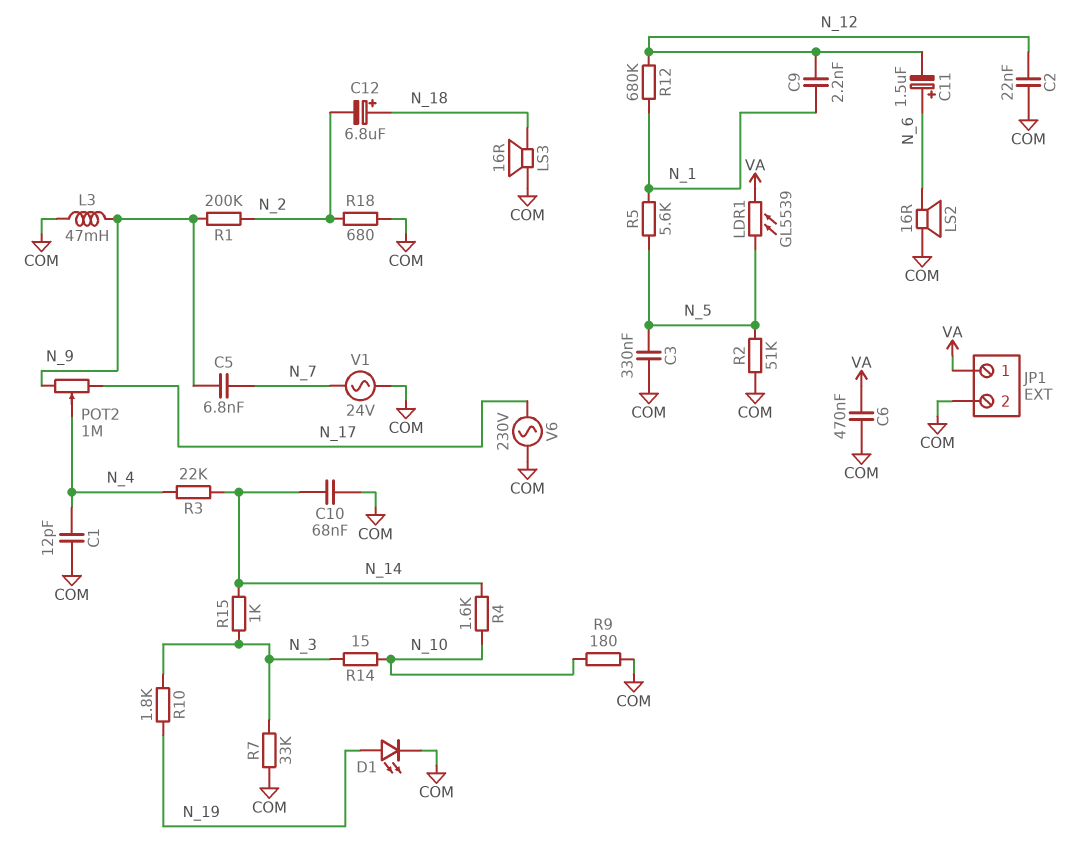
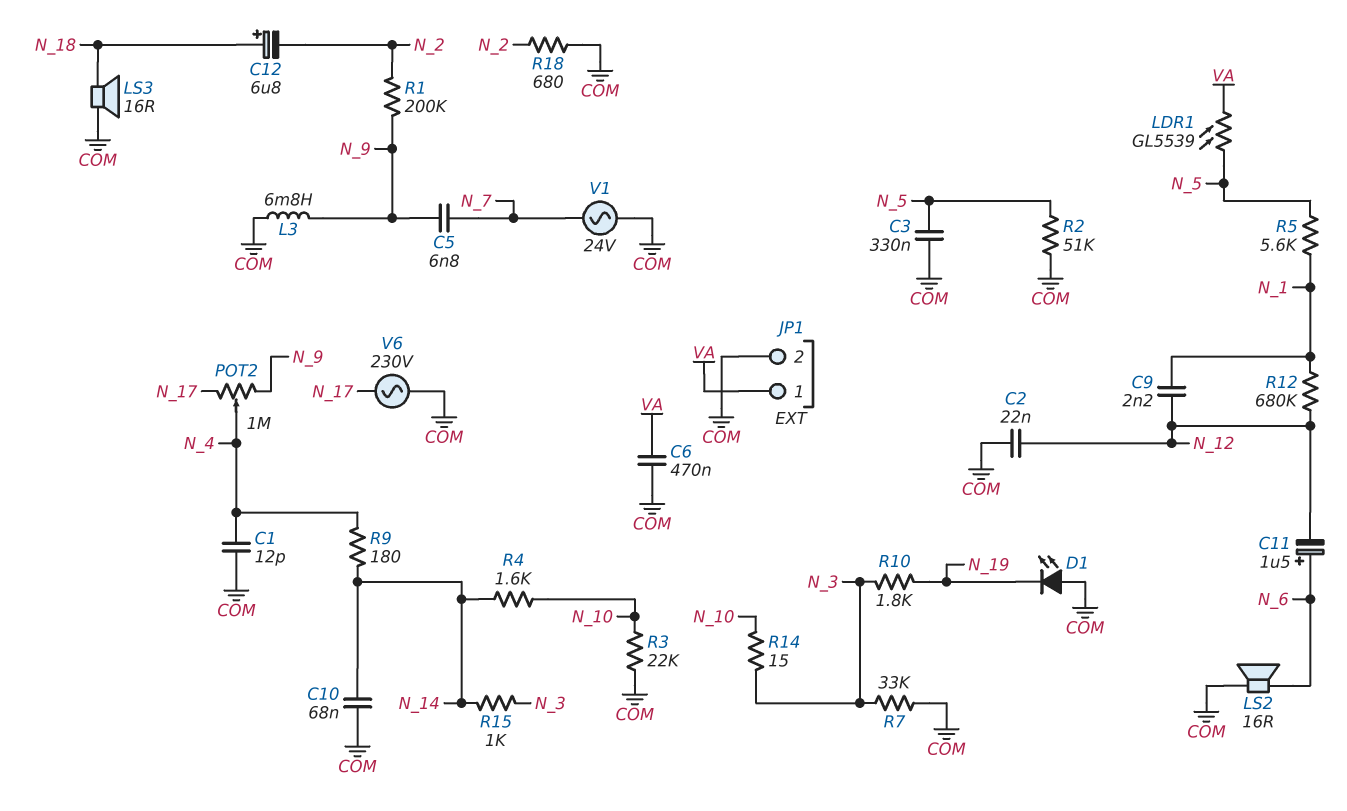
D1: LED (A N_19, K COM) -> LED (A COM, K N_19)
L3: 47mH (COM, N_9) -> 6.8mH (COM, N_9)
R3: 22k (N_4, N_14) -> 22k (COM, N_10)
R9: 180 (COM, N_10) -> 180 (N_4, N_14)

